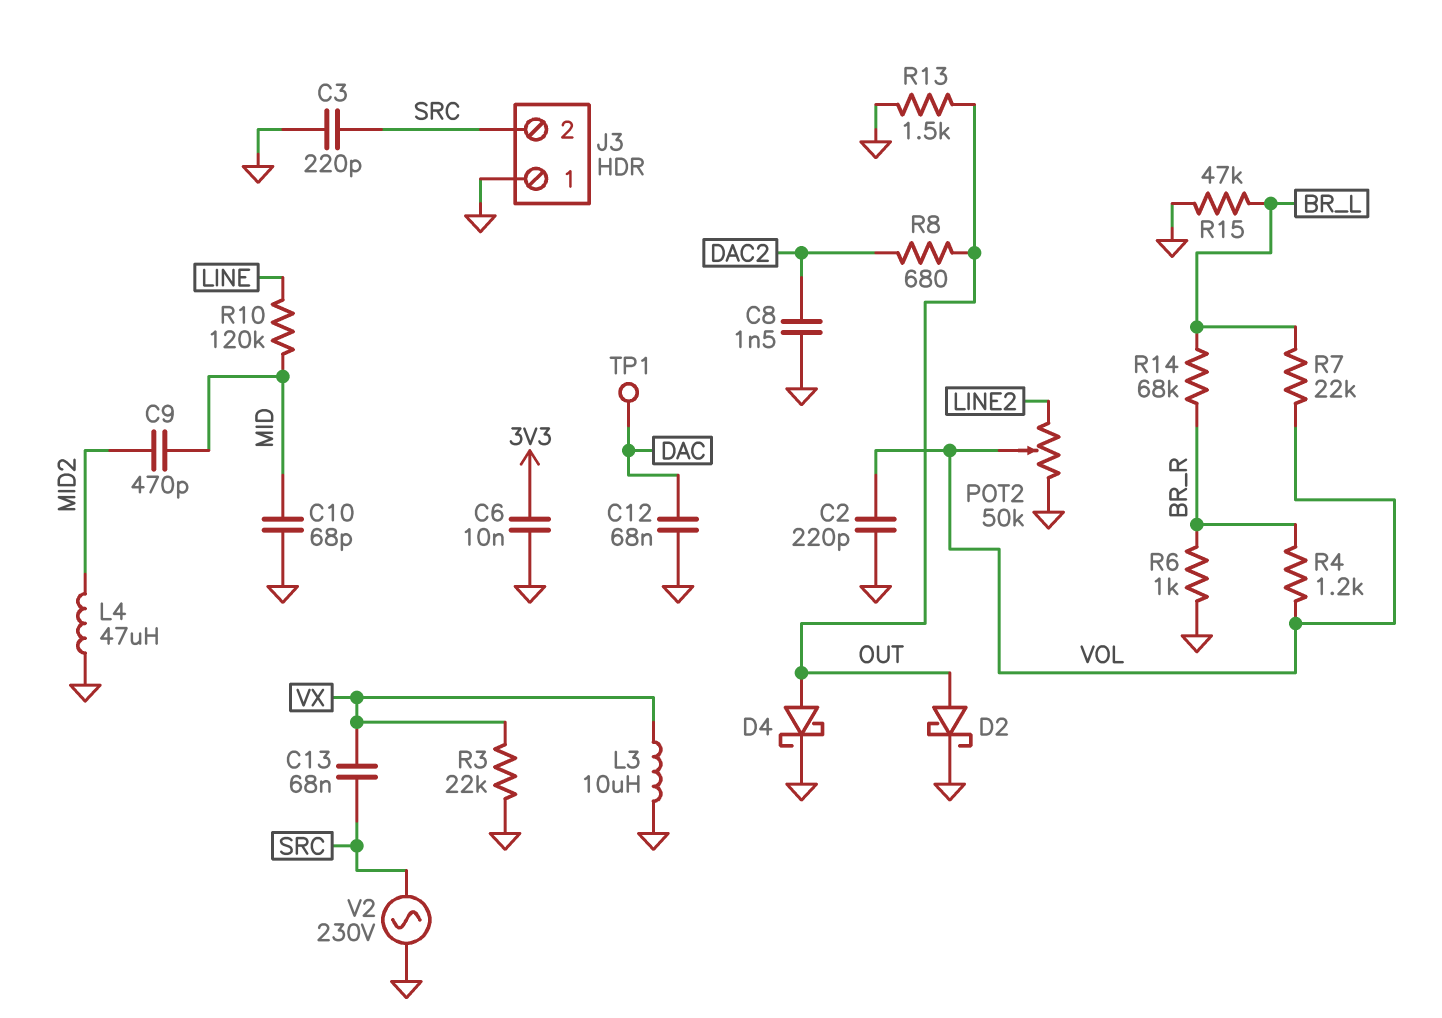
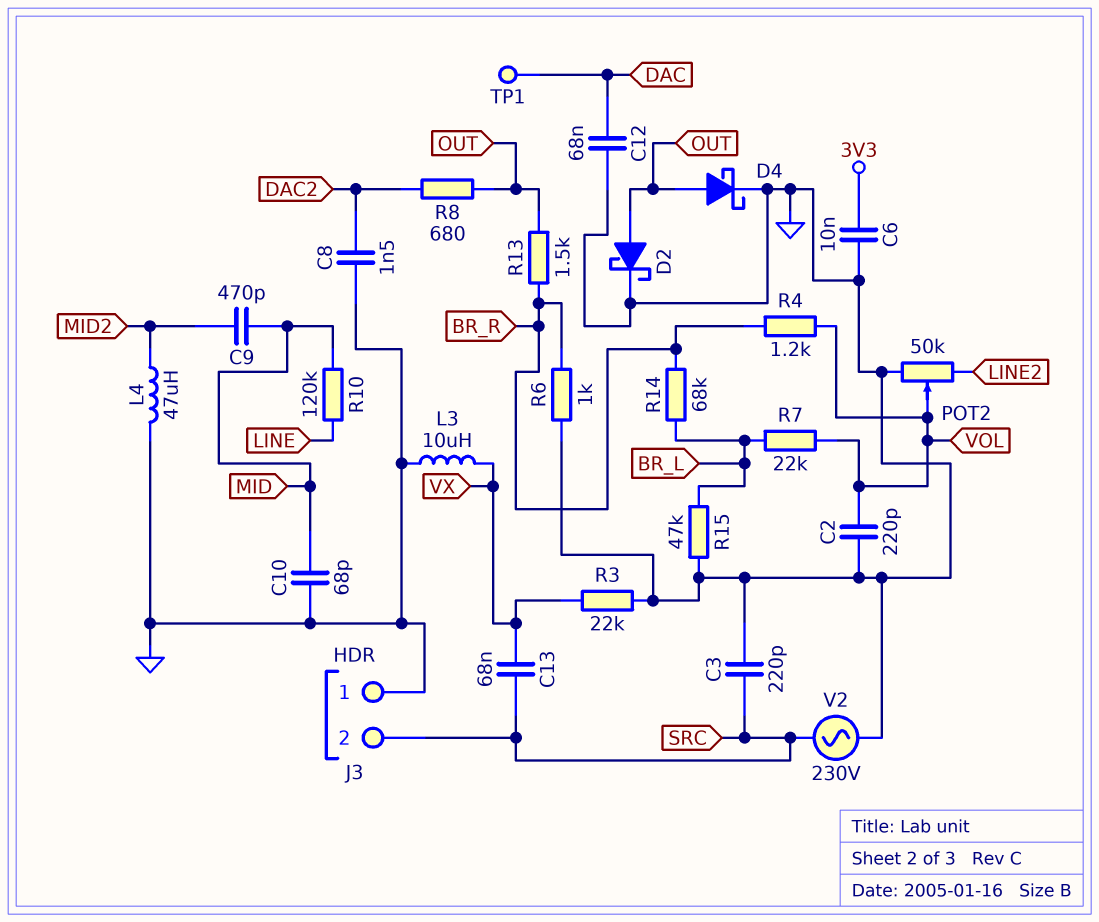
R13: 1.5k (GND, OUT) -> 1.5k (BR_R, OUT)

